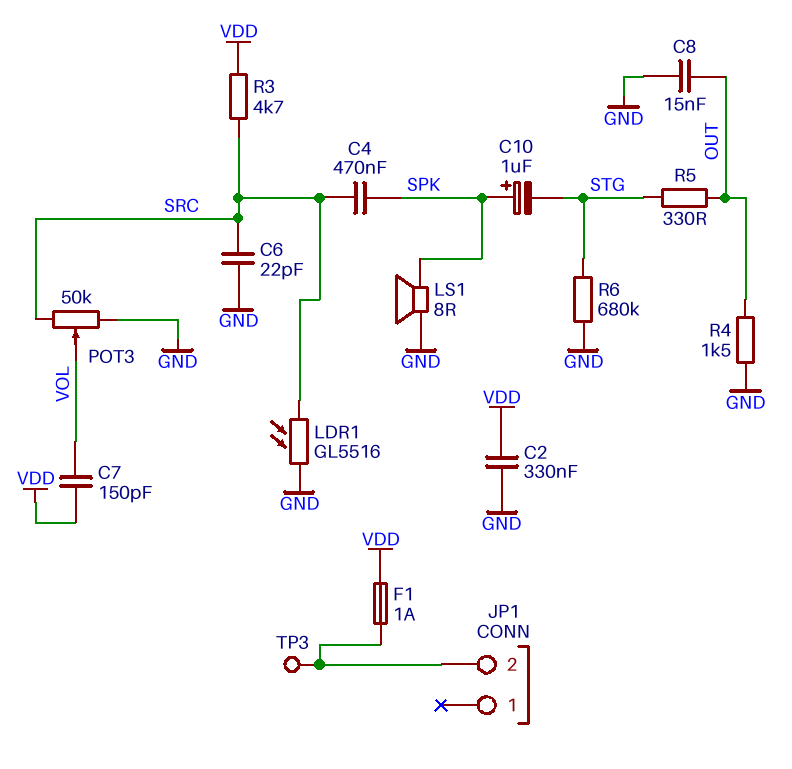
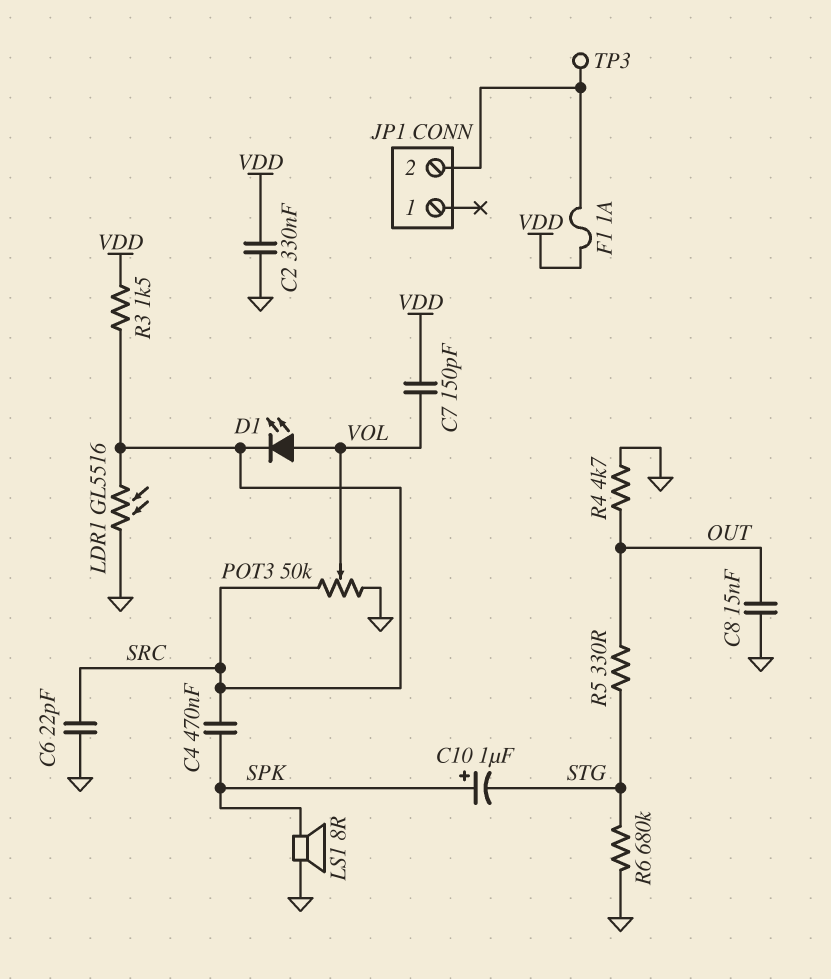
D1: none -> LED (A VOL, K SRC)
R3: 4.7k (SRC, VDD) -> 1.5k (SRC, VDD)
R4: 1.5k (GND, OUT) -> 4.7k (GND, OUT)

